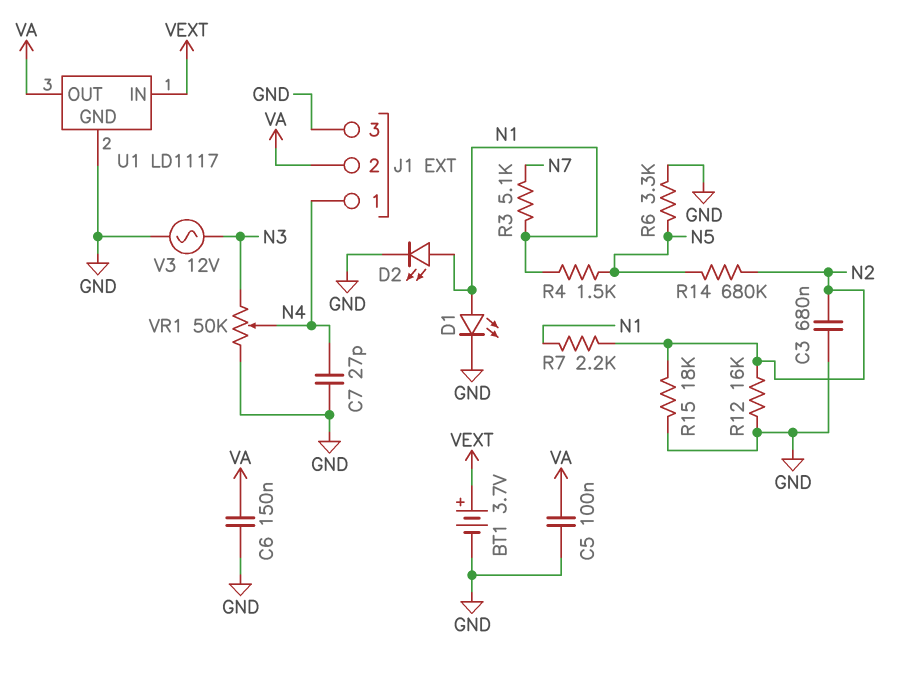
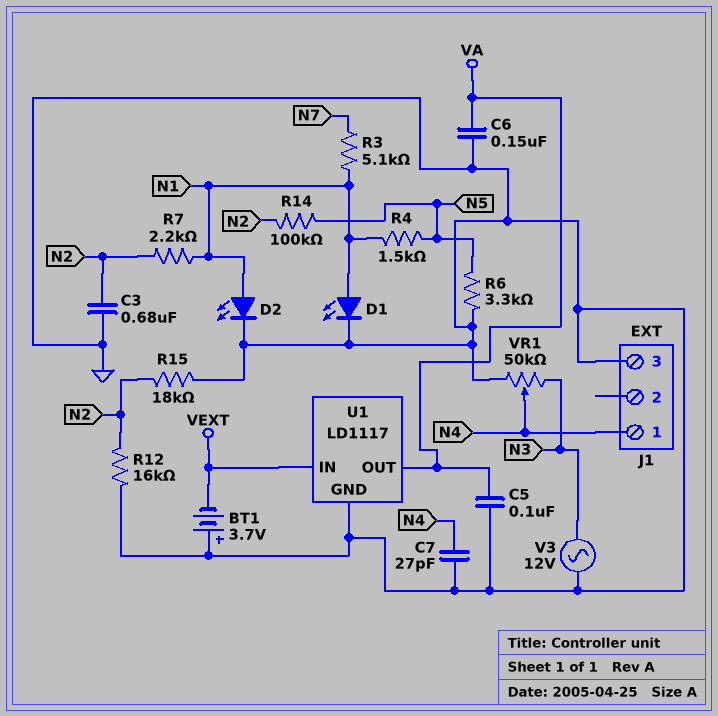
BT1: 3.7V (plus VEXT, minus GND) -> 3.7V (plus GND, minus VEXT)
J1 pin 2: VA -> none
R14: 680k (N2, N5) -> 100k (N2, N5)

